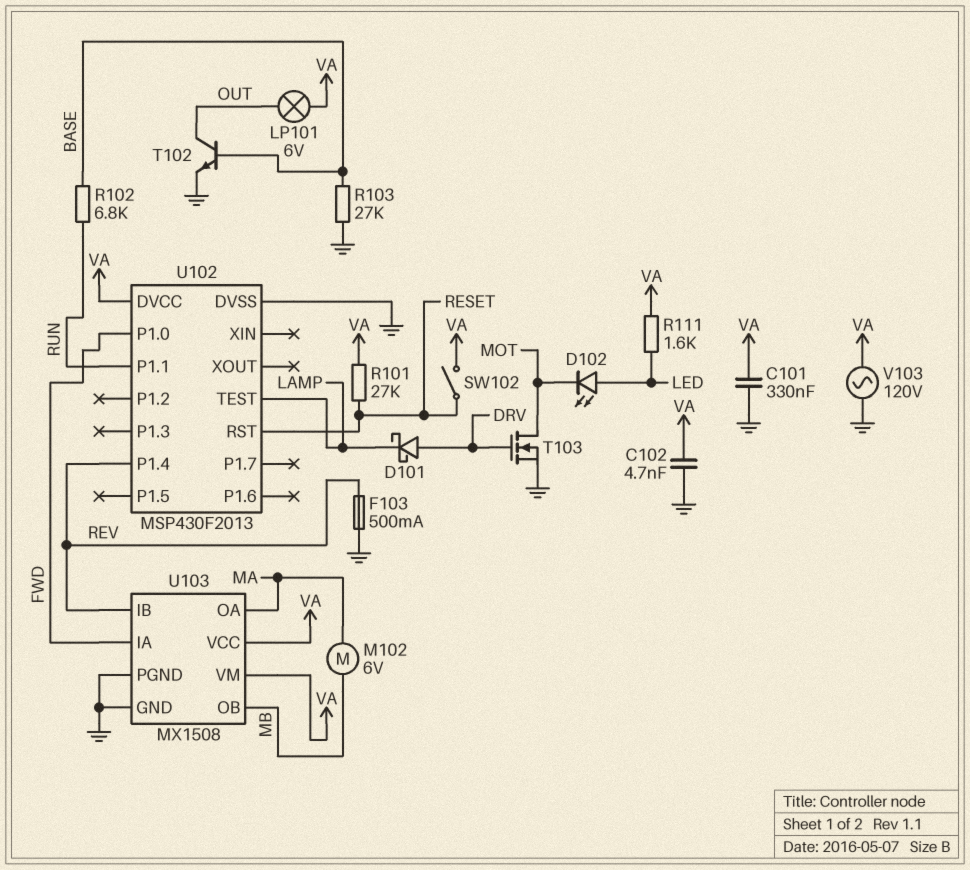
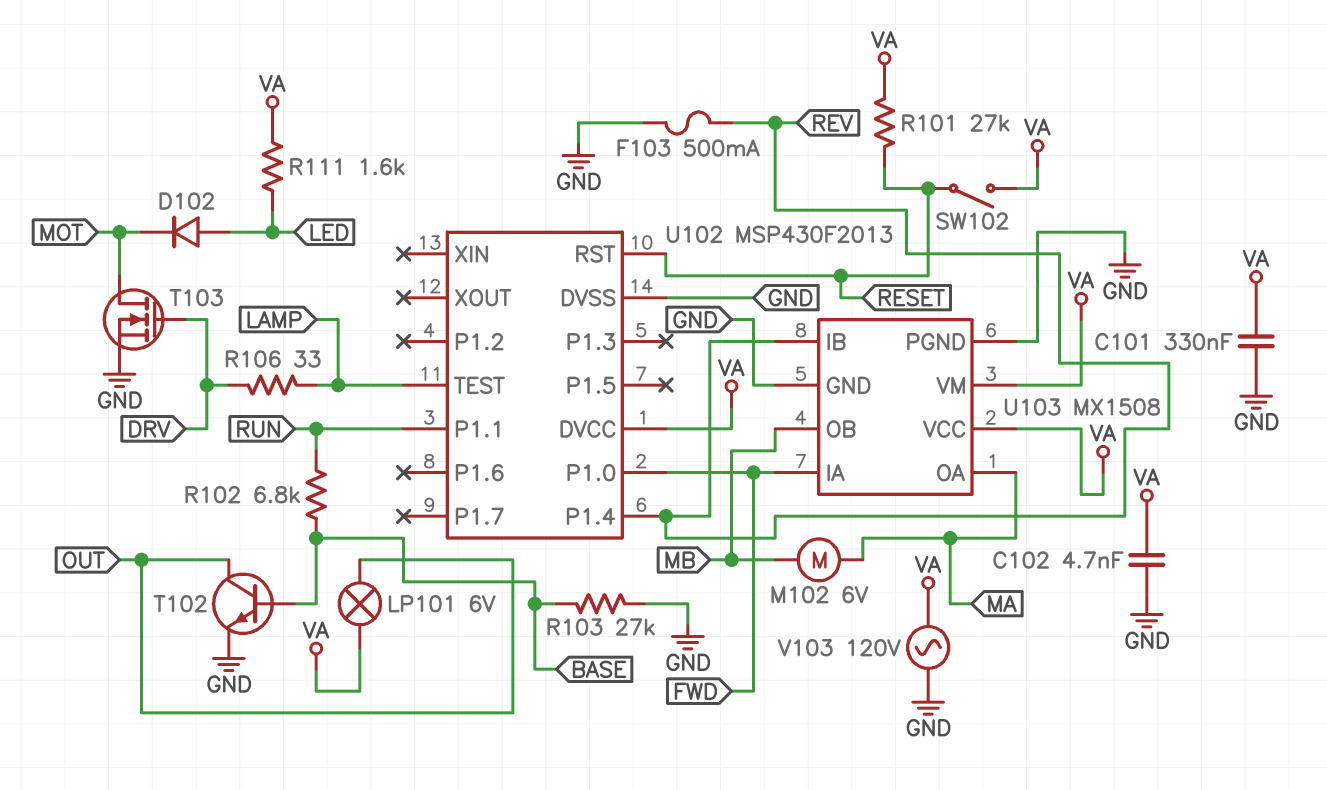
D101: schottky (A DRV, K LAMP) -> none
D102: LED (A LED, K MOT) -> diode (A LED, K MOT)
R106: none -> 33 (DRV, LAMP)

